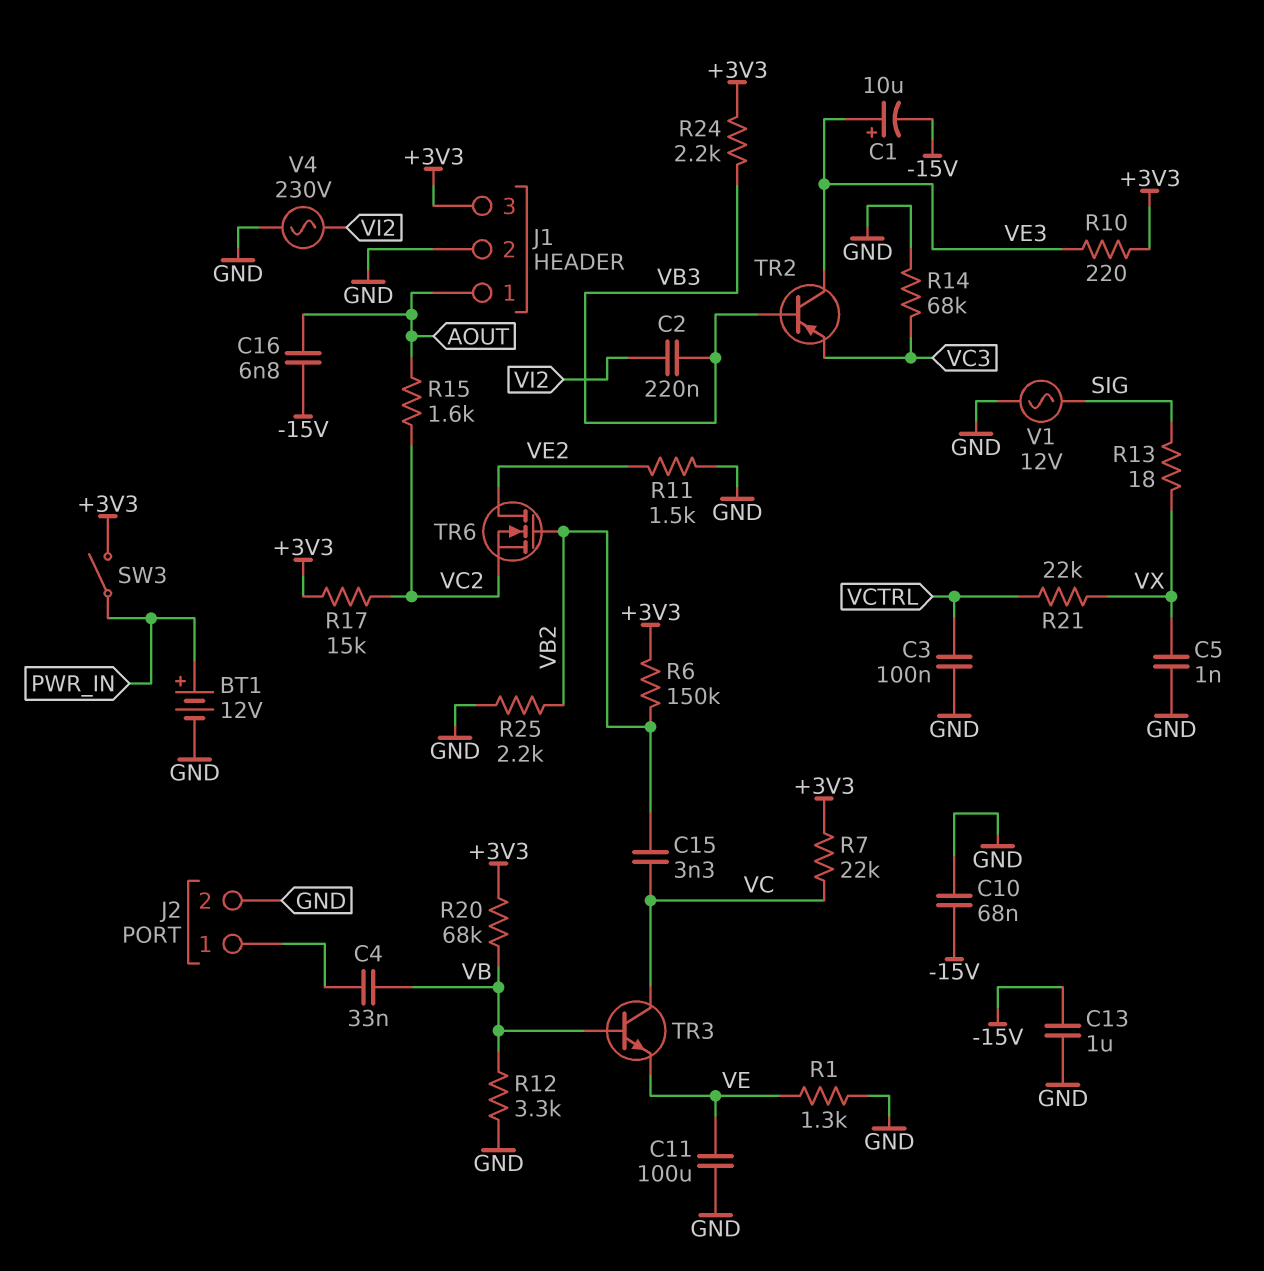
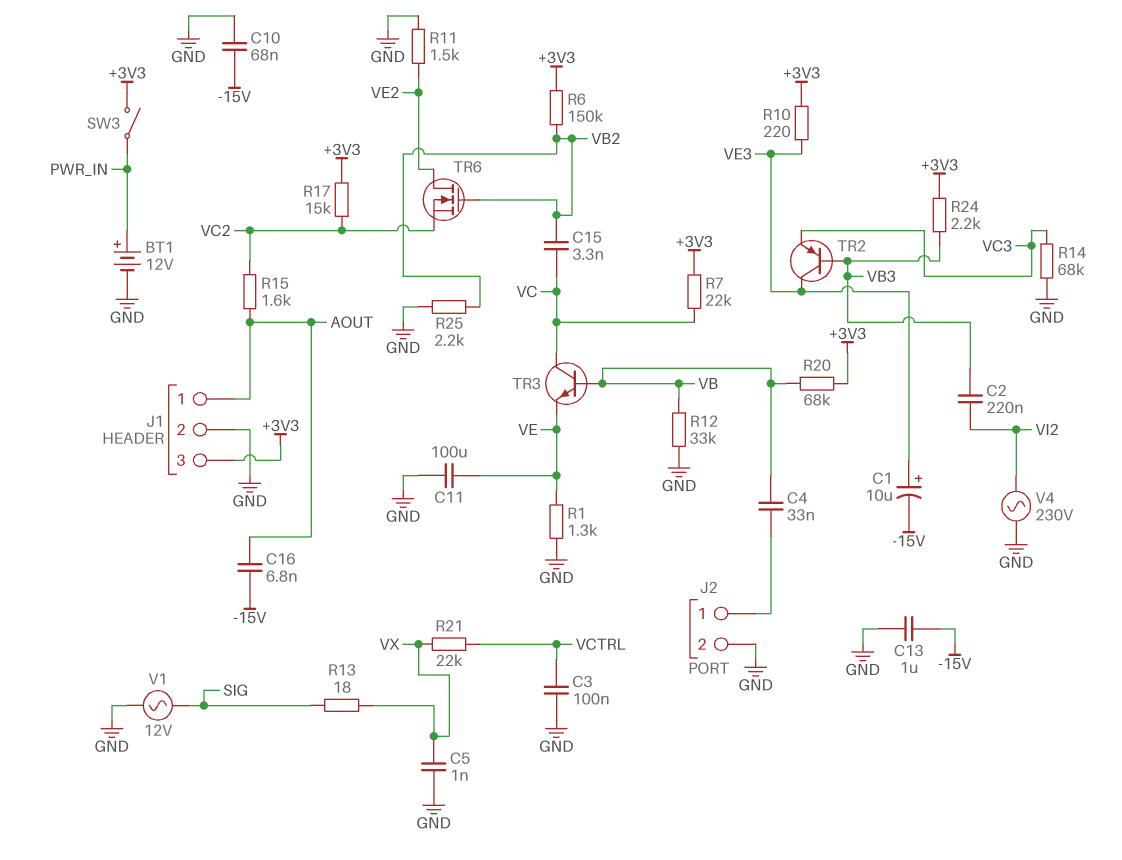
R12: 3.3k (GND, VB) -> 33k (GND, VB)

